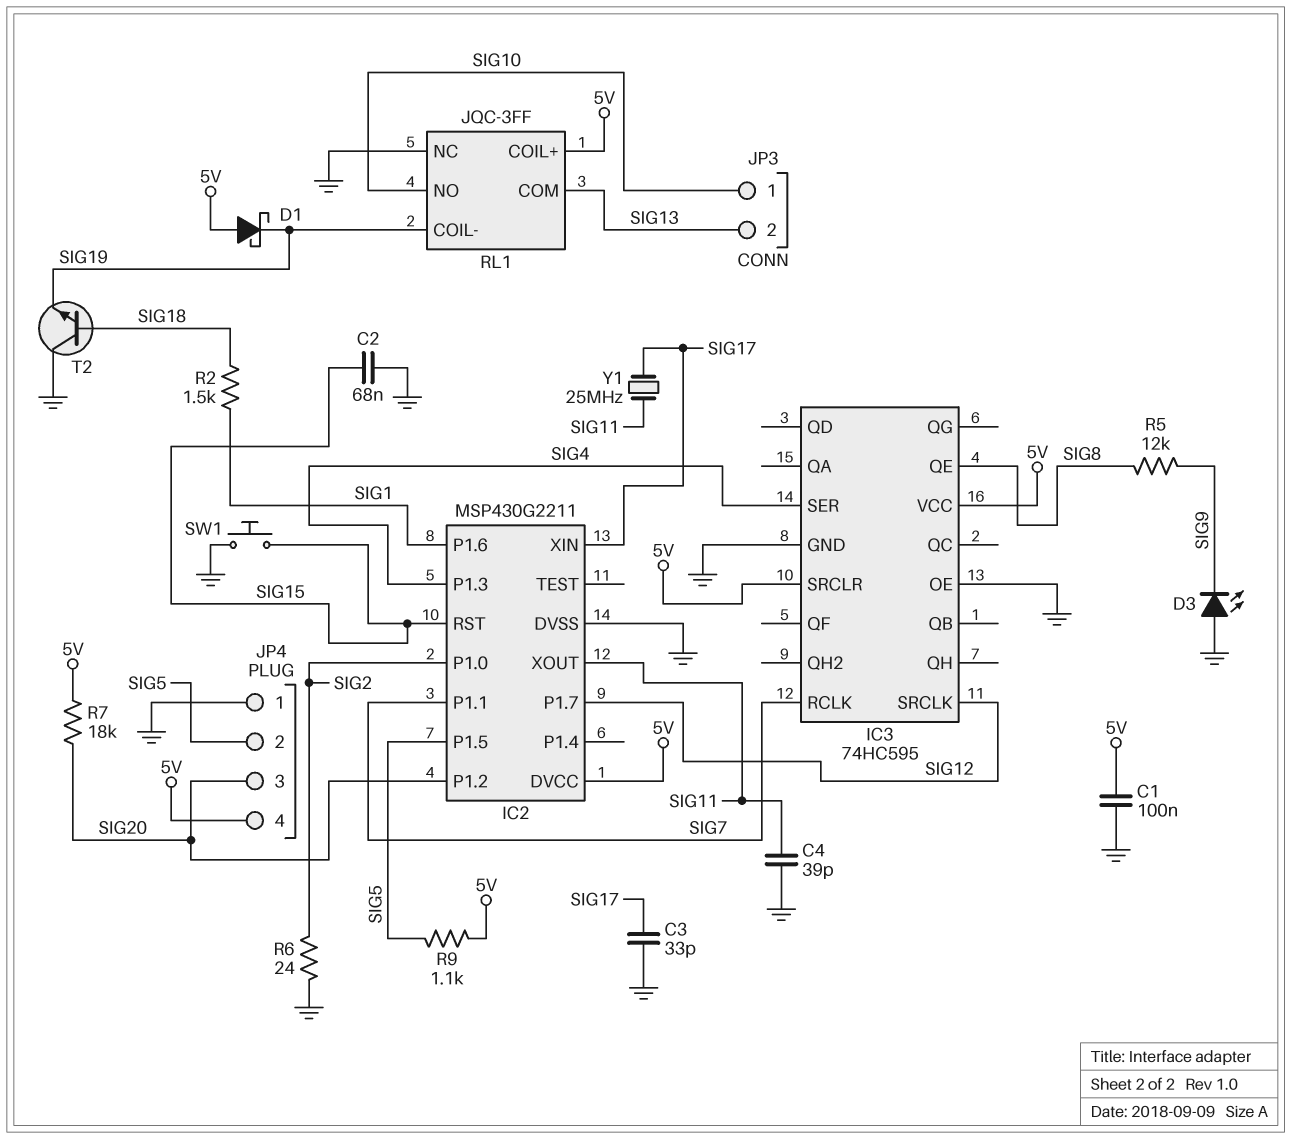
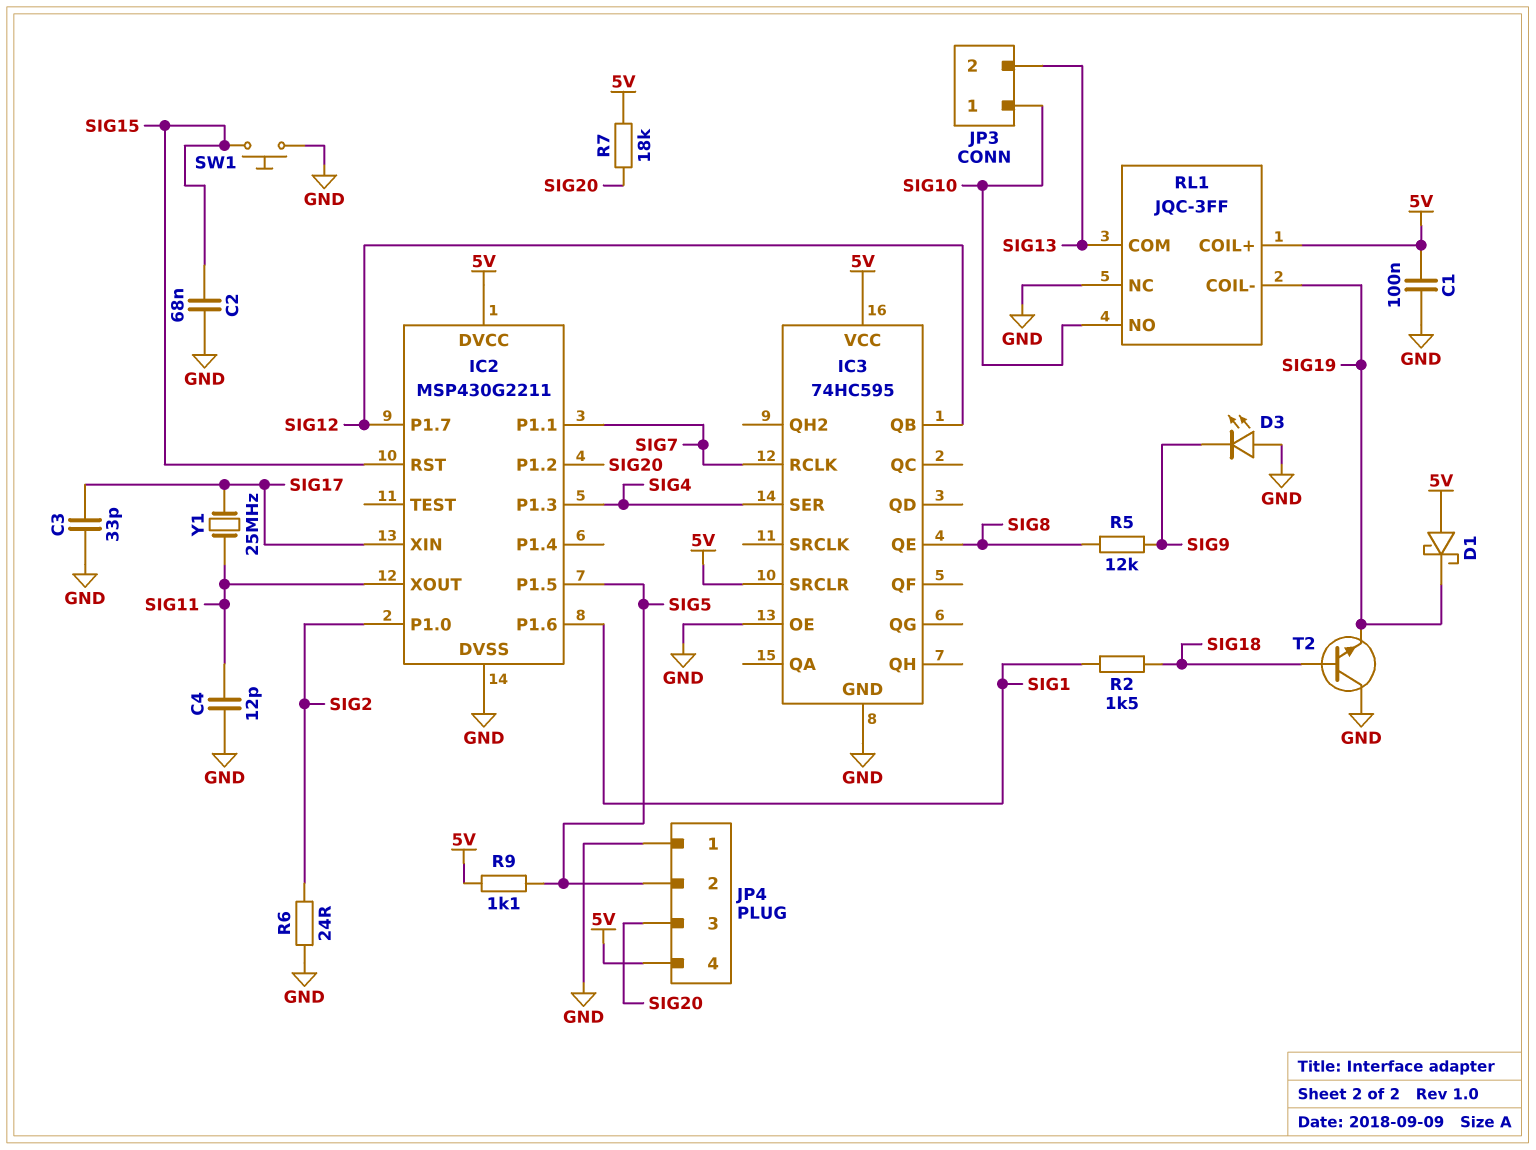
C4: 39pF (GND, SIG11) -> 12pF (GND, SIG11)
IC3 pin QB: none -> SIG12
IC3 pin SRCLK: SIG12 -> none

